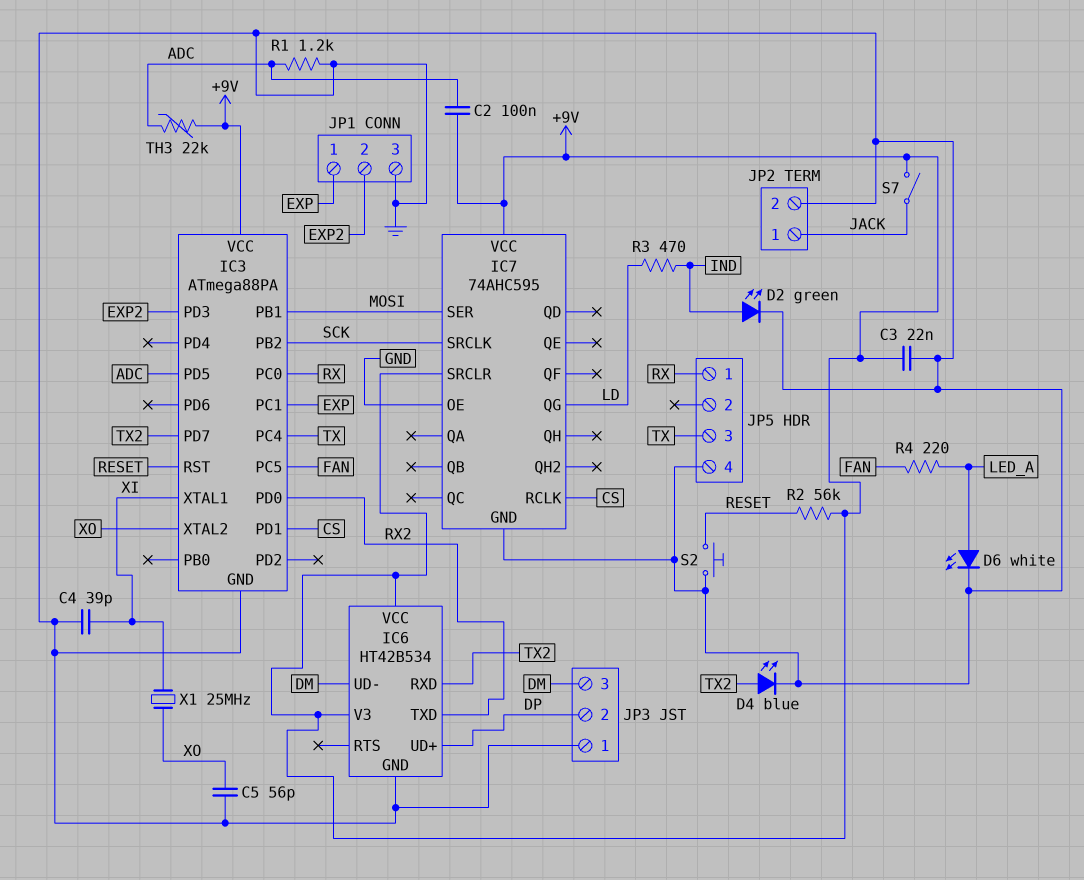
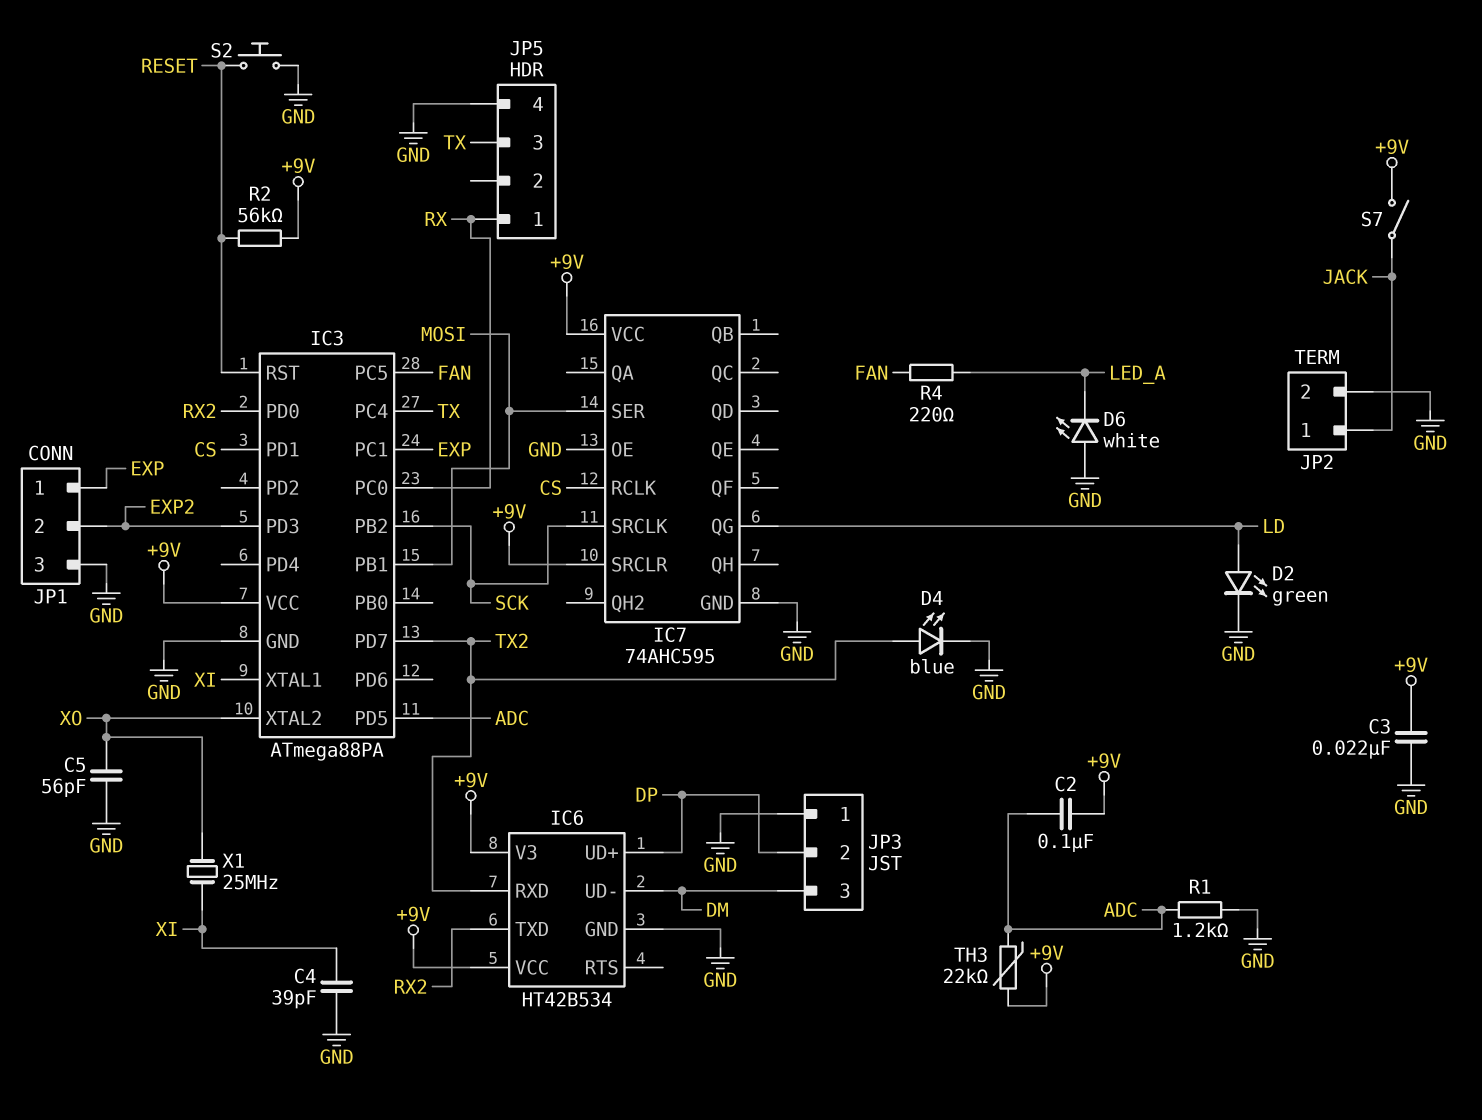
D2: LED green (A IND, K GND) -> LED green (A LD, K GND)
D6: LED white (A LED_A, K GND) -> LED white (A GND, K LED_A)
R3: 470 (IND, LD) -> none

